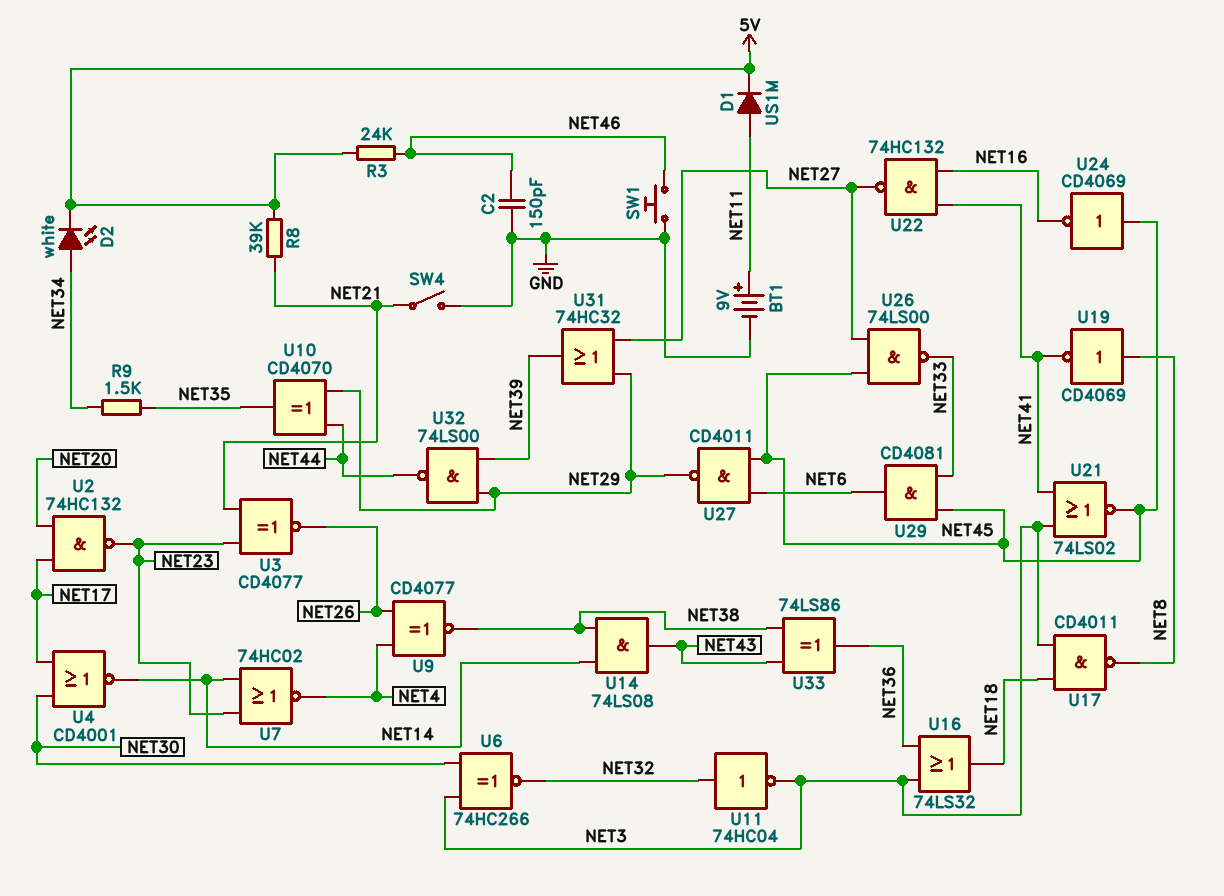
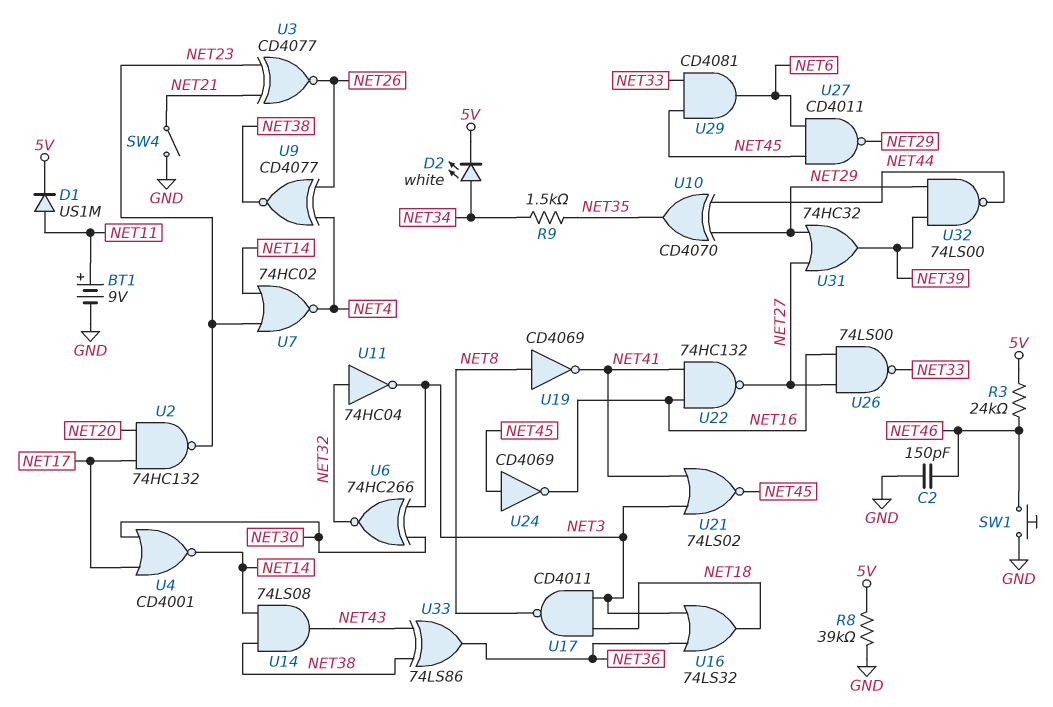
R8: 39k (5V, NET21) -> 39k (5V, GND)
U26: NAND 74LS00 (in NET27, in NET45, out NET33) -> NAND 74LS00 (in NET16, in NET27, out NET33)

